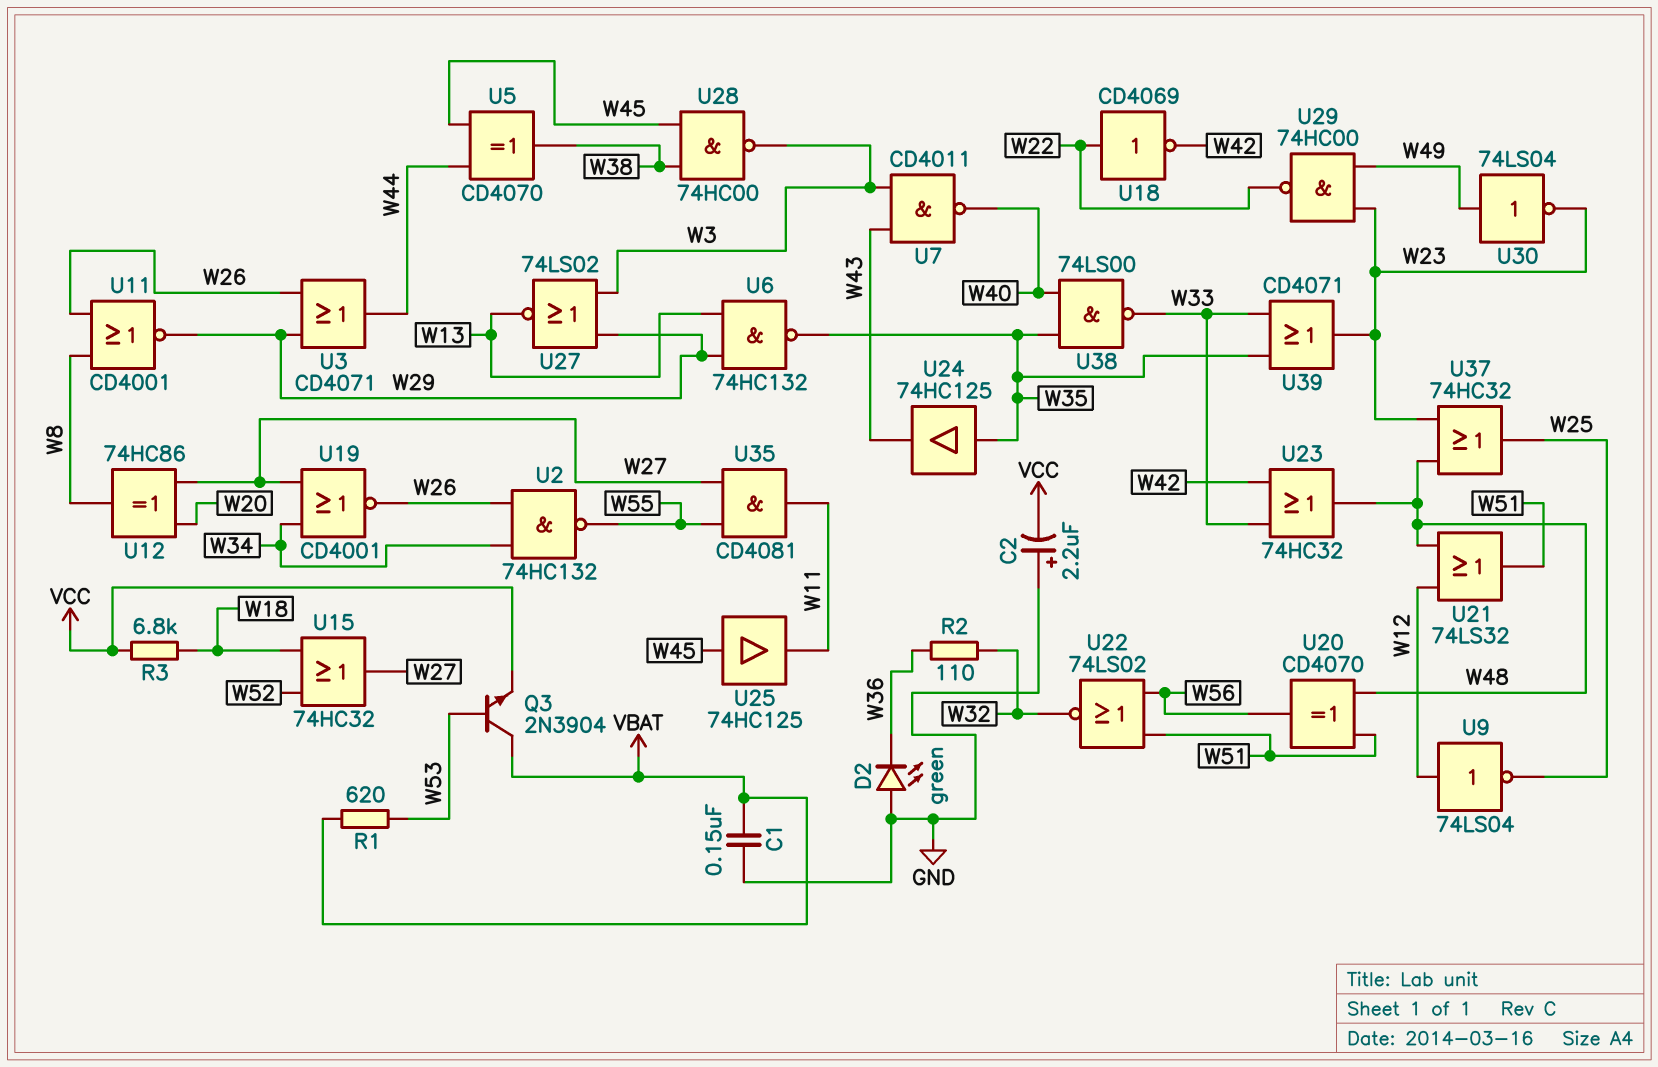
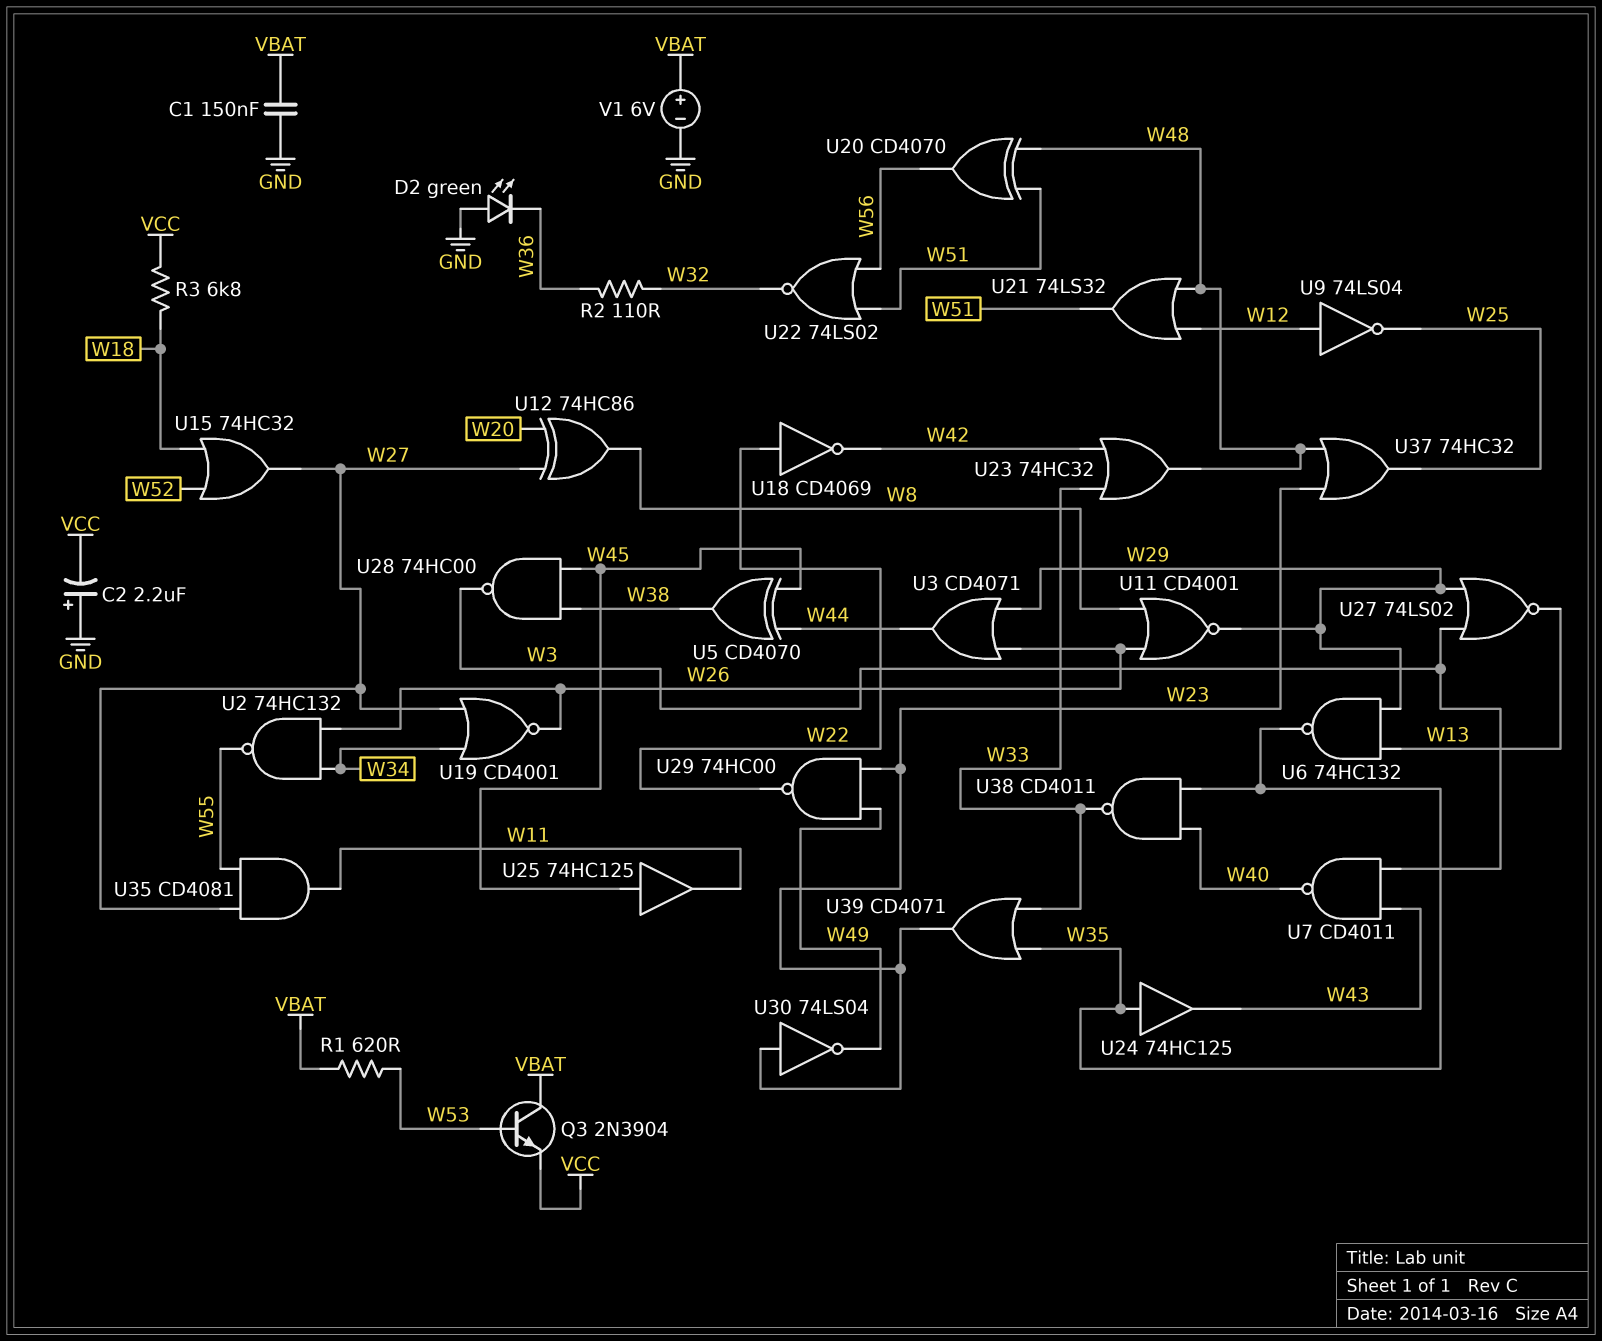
U30: NOT 74LS04 (in W49, out W23) -> NOT 74LS04 (in W23, out W49)
U38: NAND 74LS00 (in W35, in W40, out W33) -> NAND CD4011 (in W35, in W40, out W33)
V1: none -> 6V (plus VBAT, minus GND)

